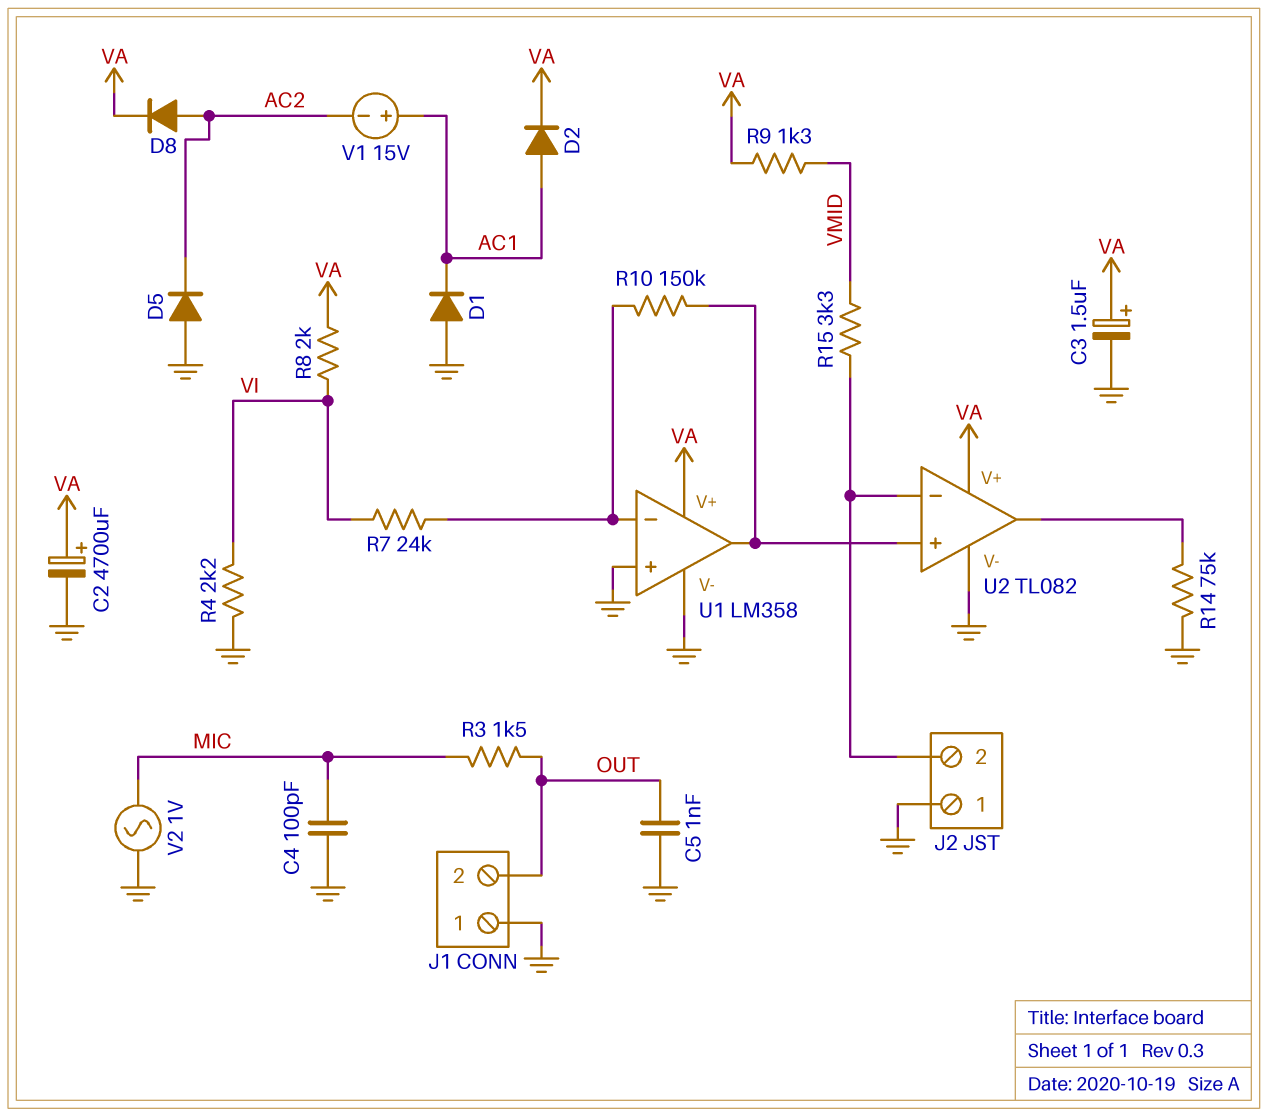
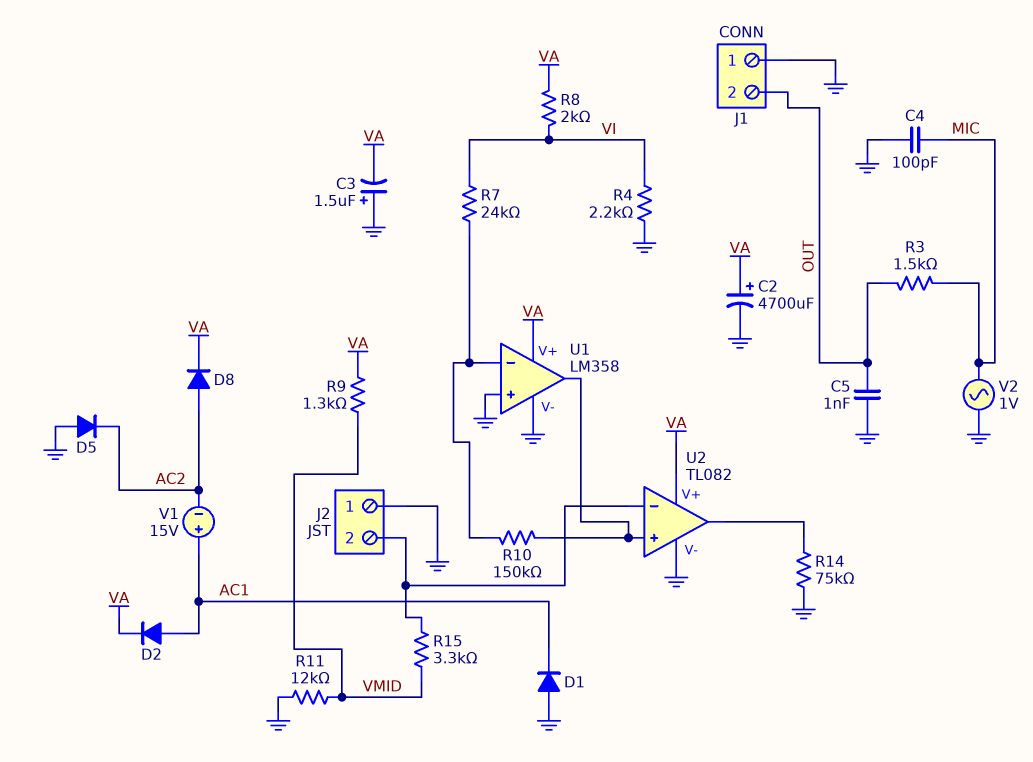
C3: 1.5uF (plus VA, minus GND) -> 1.5uF (plus GND, minus VA)
R11: none -> 12k (GND, VMID)

